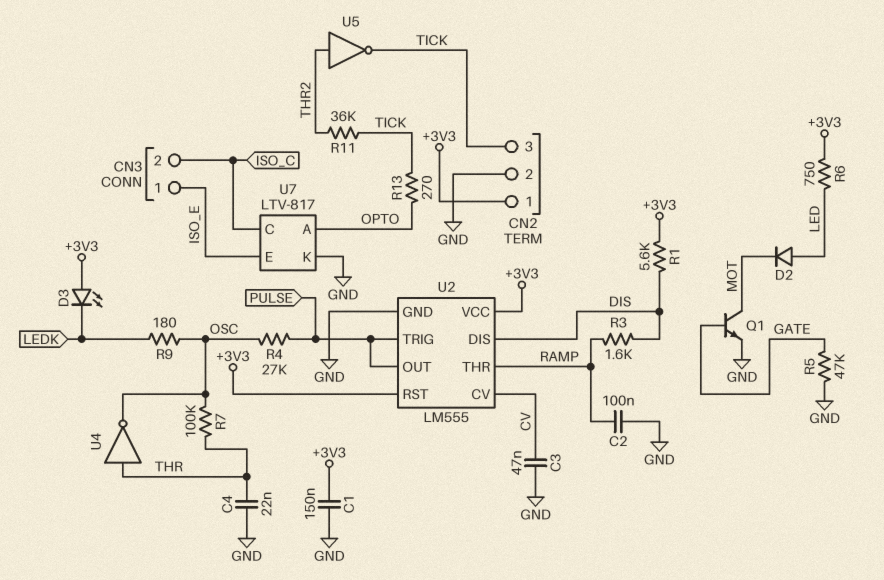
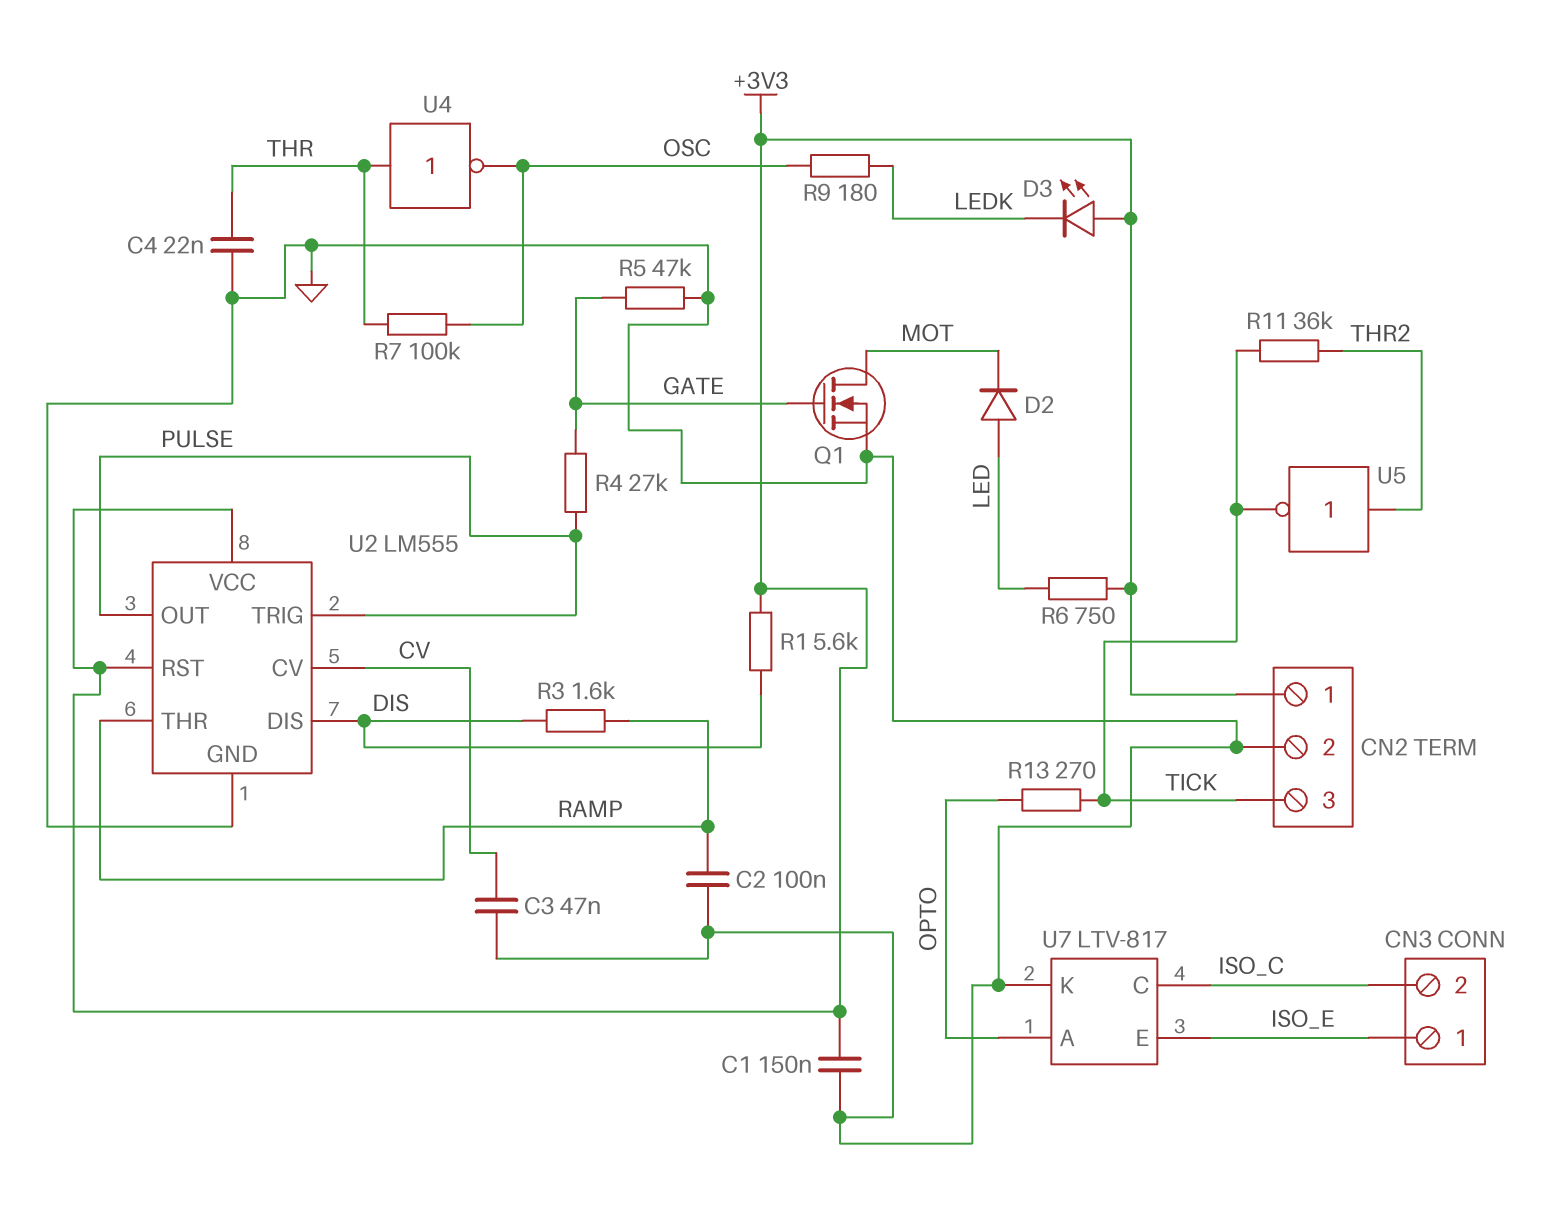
Q1: NPN (B GATE, C MOT, E GND) -> NMOS (G GATE, D MOT, S GND)
R4: 27k (OSC, PULSE) -> 27k (GATE, PULSE)

